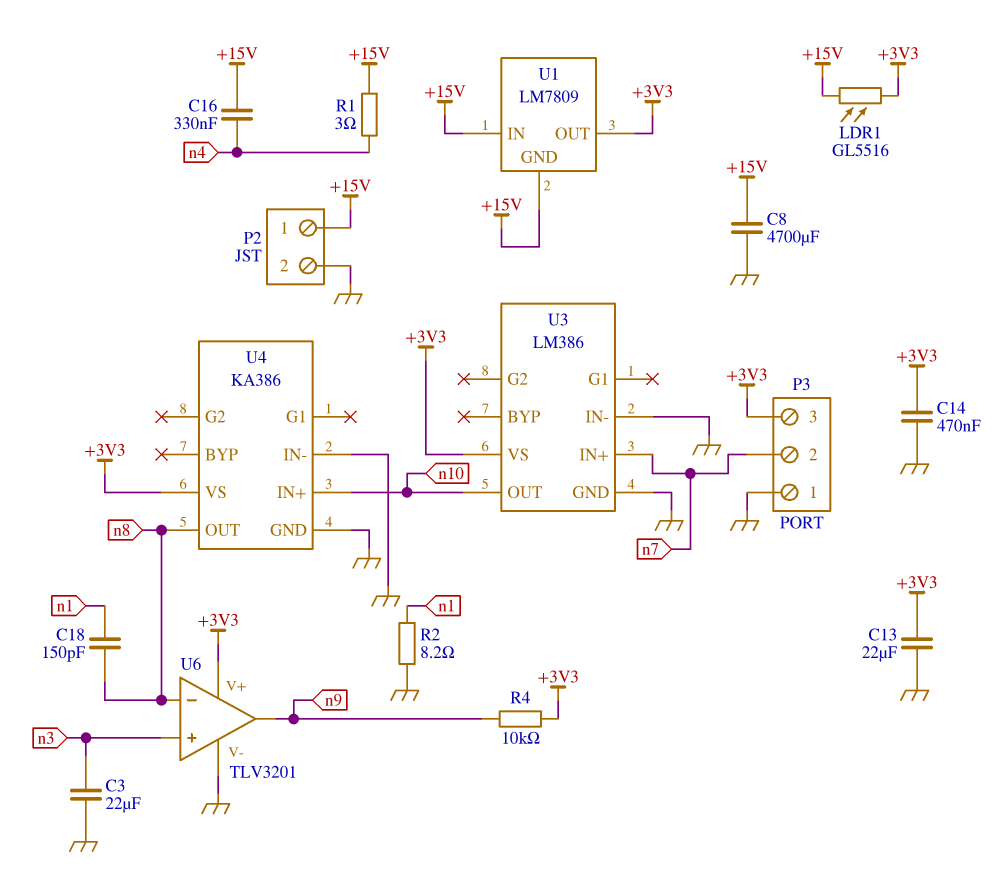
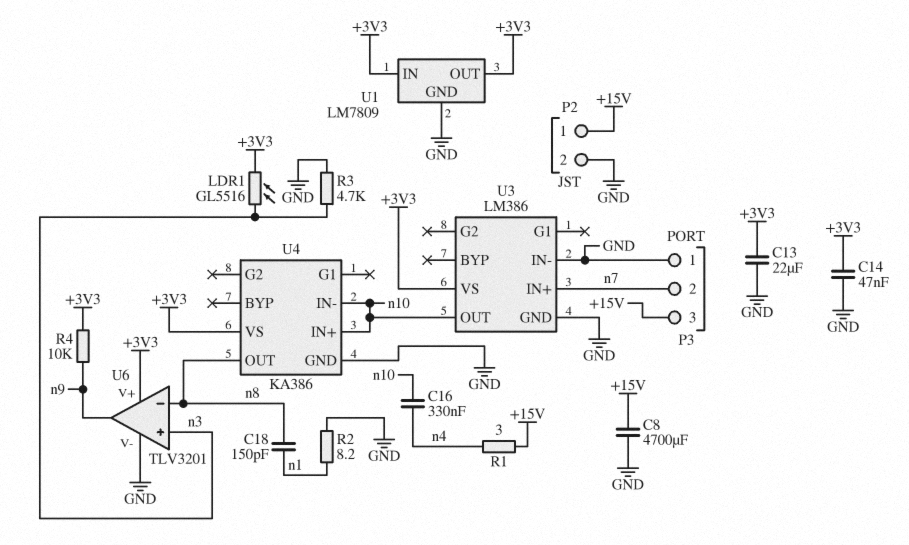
C3: 22uF (GND, n3) -> none
C14: 470nF (+3V3, GND) -> 47nF (+3V3, GND)
C16: 330nF (+15V, n4) -> 330nF (n4, n10)
LDR1: GL5516 (+3V3, +15V) -> GL5516 (+3V3, n3)
P3 pin 3: +3V3 -> +15V
R3: none -> 4.7k (GND, n3)
U1 pin GND: +15V -> GND
U1 pin IN: +15V -> +3V3
U4 pin IN-: GND -> n10

